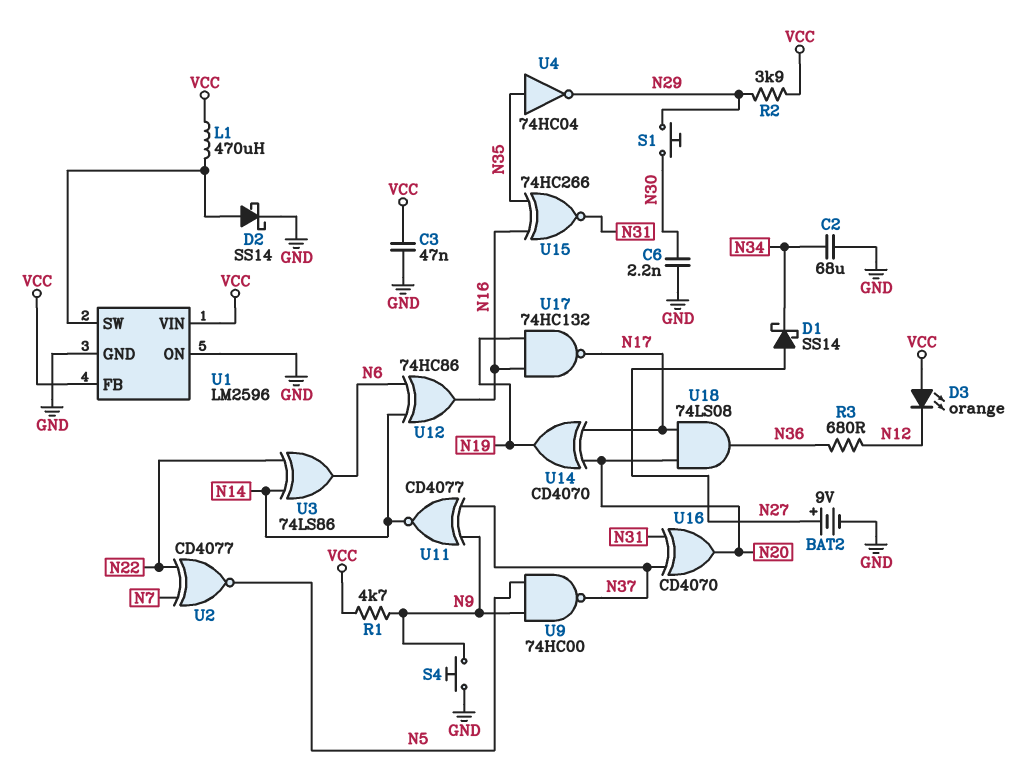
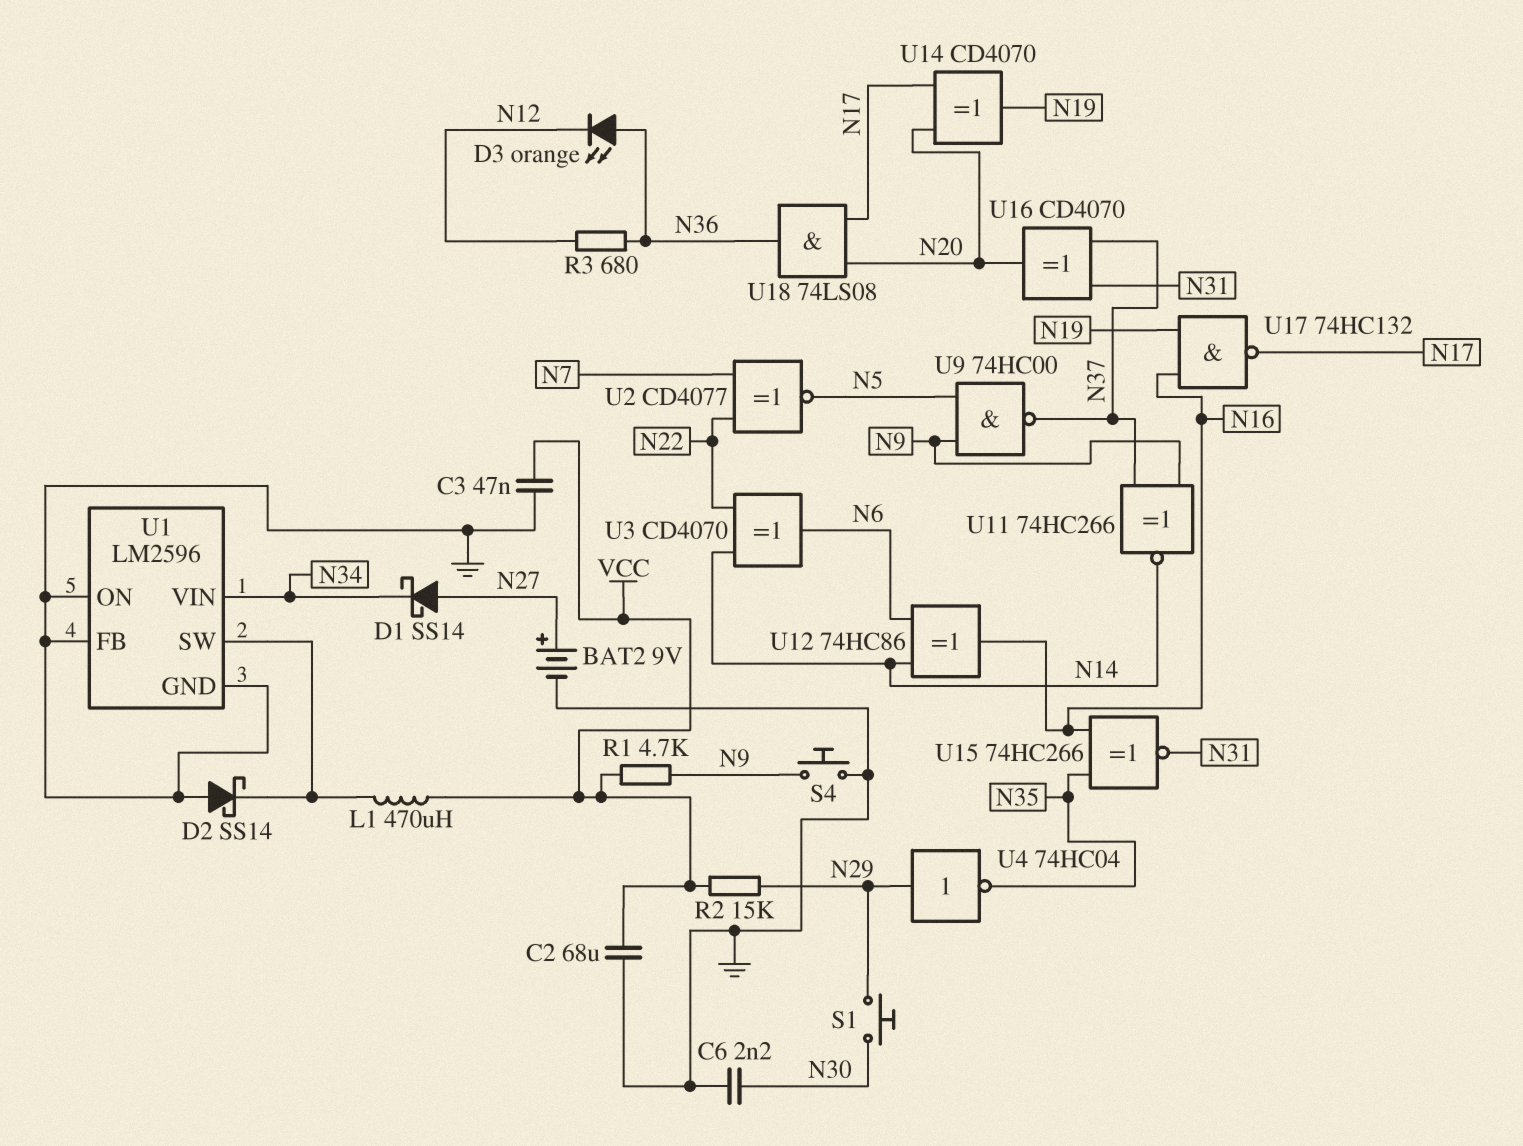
C2: 68uF (GND, N34) -> 68uF (GND, VCC)
D2: schottky SS14 (A U1/SW, K GND) -> schottky SS14 (A GND, K U1/SW)
D3: LED orange (A VCC, K N12) -> LED orange (A N36, K N12)
R2: 3.9k (N29, VCC) -> 15k (N29, VCC)
U1 pin FB: VCC -> GND
U1 pin VIN: VCC -> N34
U3: XOR 74LS86 (in N14, in N22, out N6) -> XOR CD4070 (in N14, in N22, out N6)
U4: NOT 74HC04 (in N35, out N29) -> NOT 74HC04 (in N29, out N35)
U11: XNOR CD4077 (in N9, in N37, out N14) -> XNOR 74HC266 (in N9, in N37, out N14)

